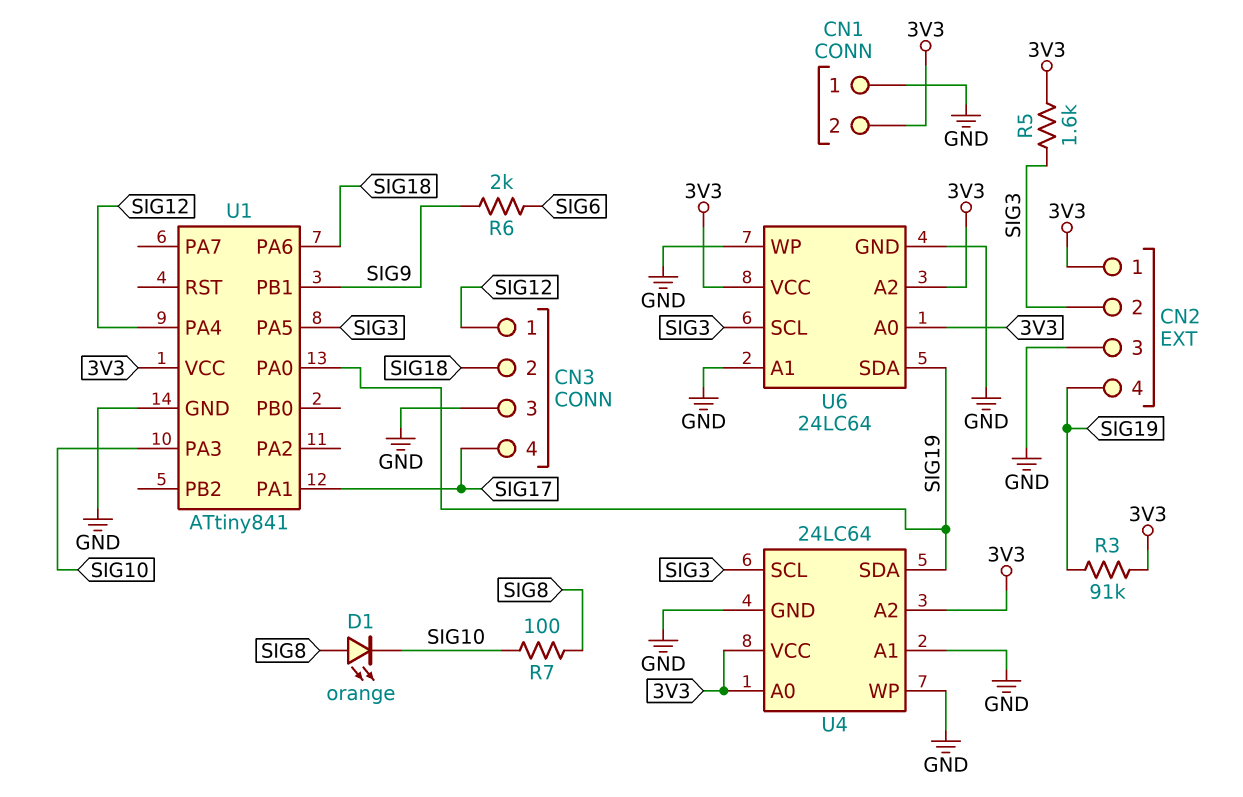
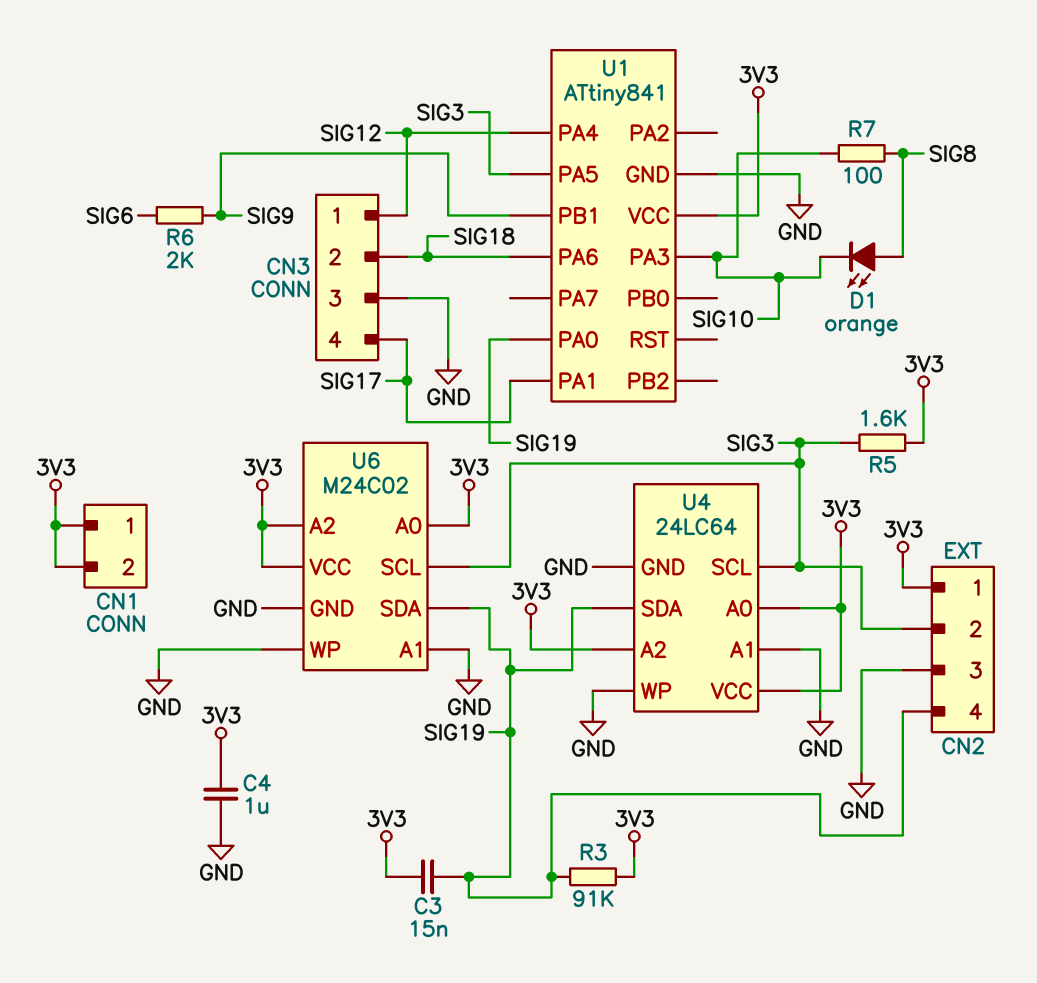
C3: none -> 15nF (3V3, SIG19)
C4: none -> 1uF (3V3, GND)
CN1 pin 1: GND -> 3V3
U6: 24LC64 -> M24C02

